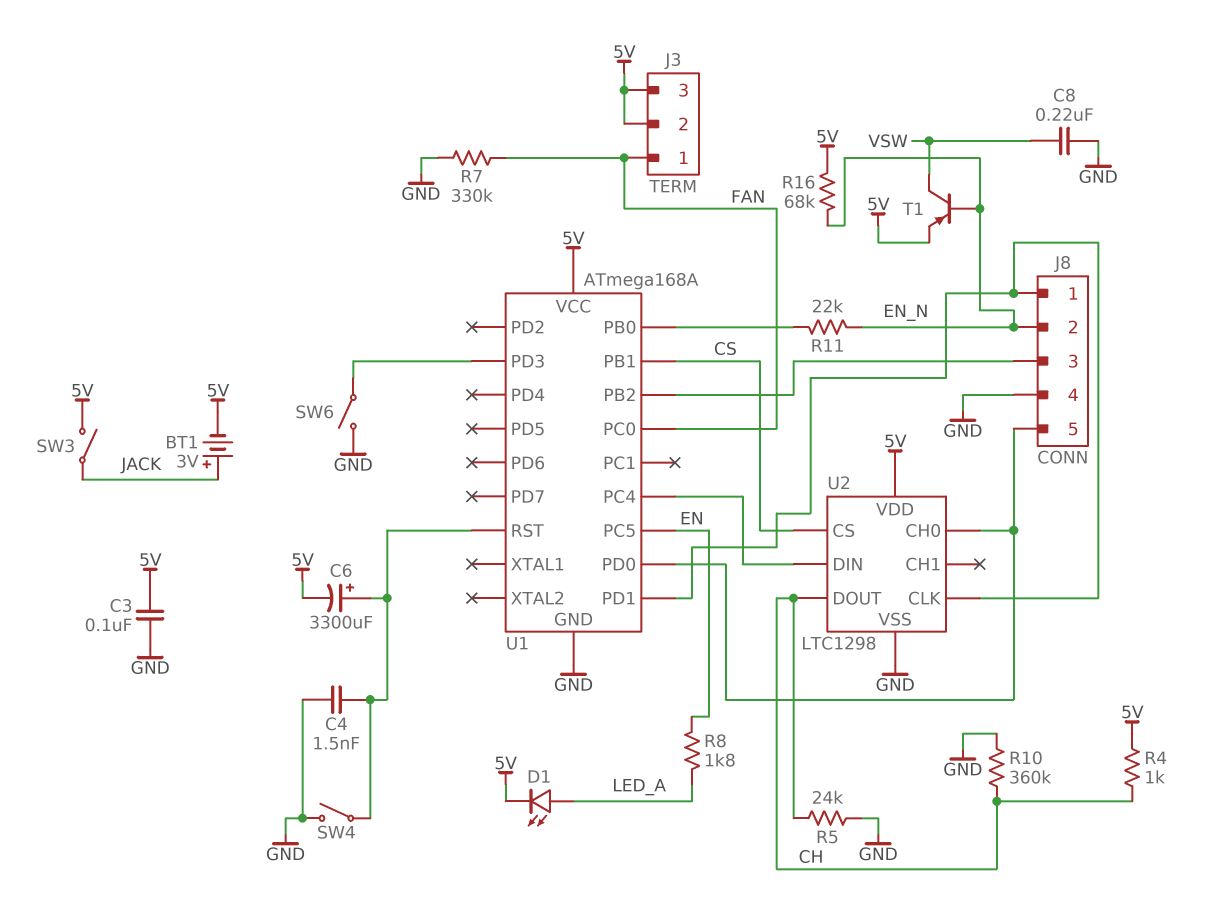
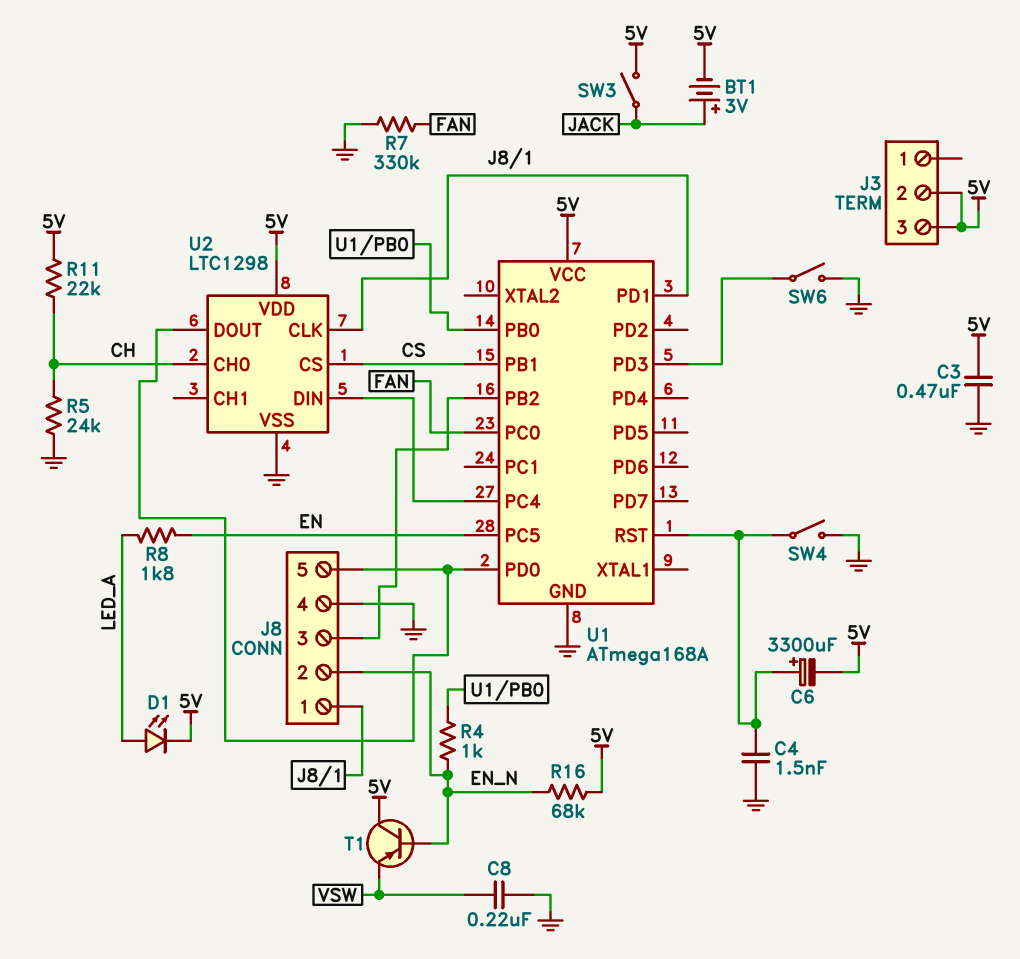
C3: 100nF (5V, GND) -> 470nF (5V, GND)
J3 pin 1: FAN -> none
R4: 1k (5V, CH) -> 1k (EN_N, U1/PB0)
R10: 360k (CH, GND) -> none
R11: 22k (EN_N, U1/PB0) -> 22k (5V, CH)
T1: PNP (B EN_N, C VSW, E 5V) -> PNP (B EN_N, C 5V, E VSW)
U2 pin CH0: J8/5 -> CH
U2 pin DOUT: CH -> J8/5

